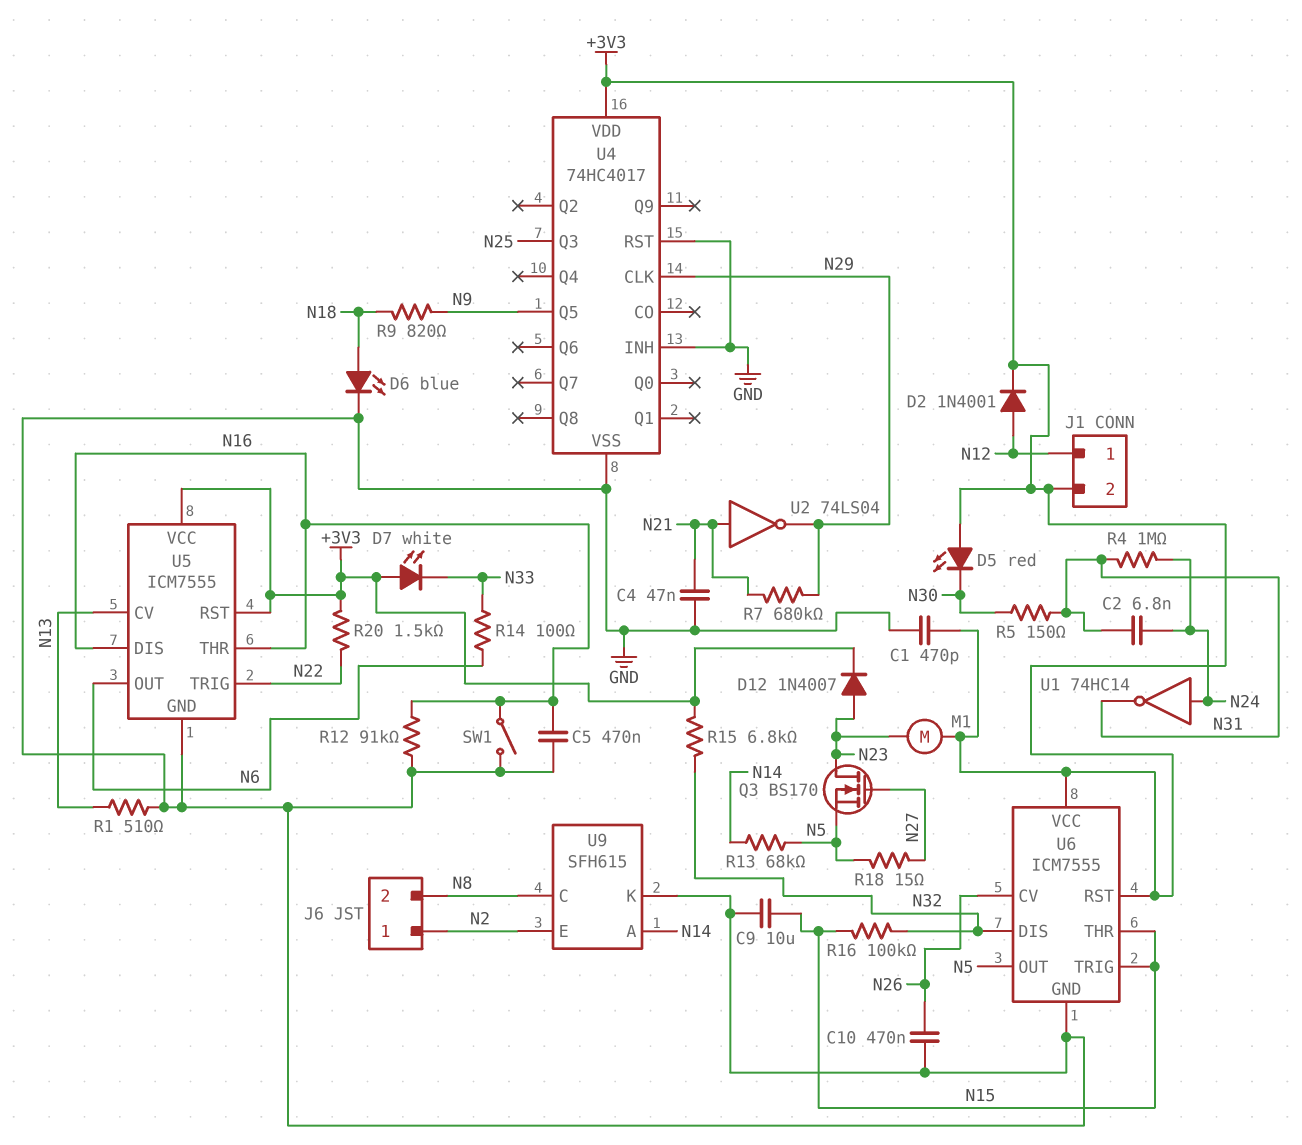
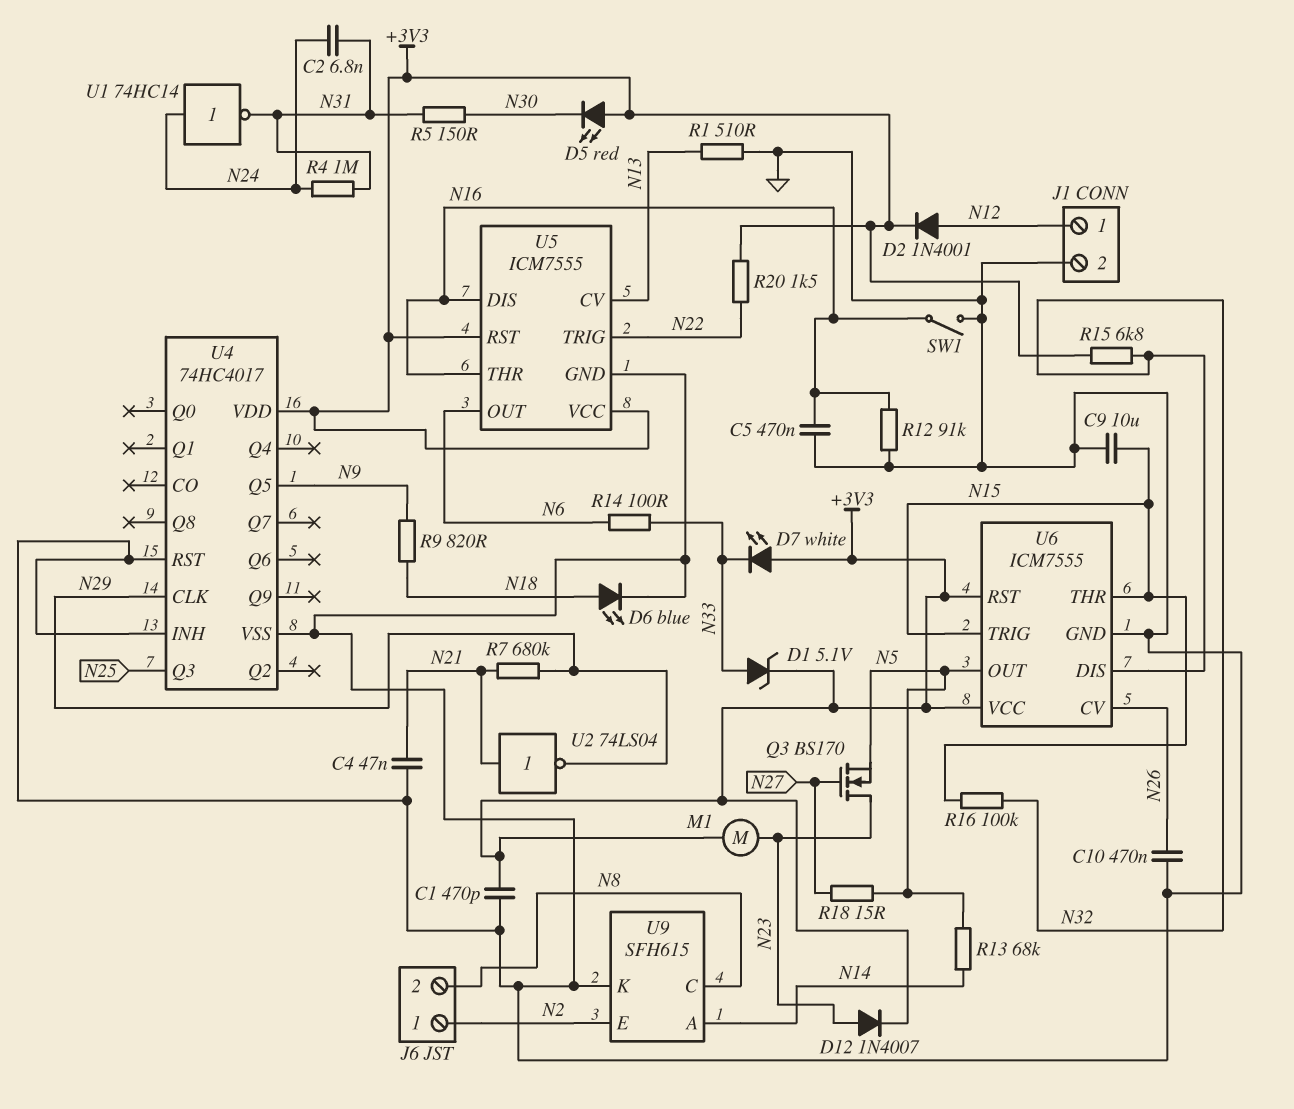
D1: none -> zener 5.1V (A N33, K +3V3)
J1 pin 2: +3V3 -> GND

